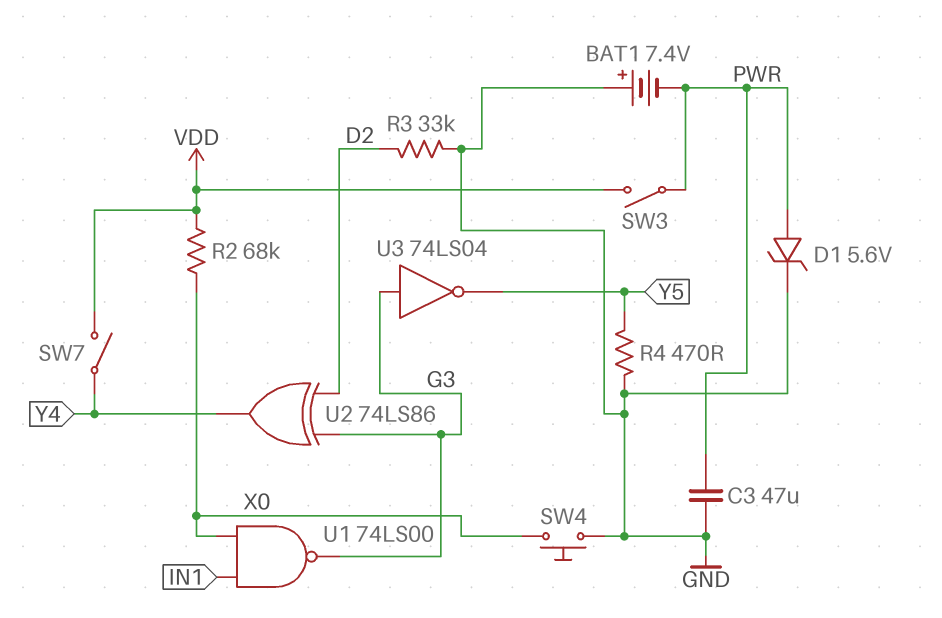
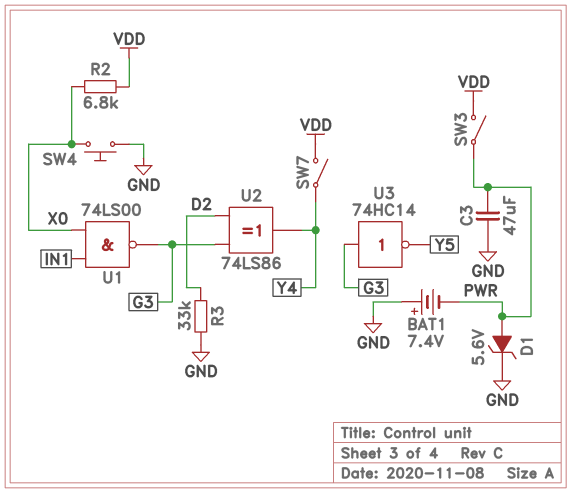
R2: 68k (VDD, X0) -> 6.8k (VDD, X0)
R4: 470 (GND, Y5) -> none
U3: NOT 74LS04 (in G3, out Y5) -> NOT 74HC14 (in G3, out Y5)

